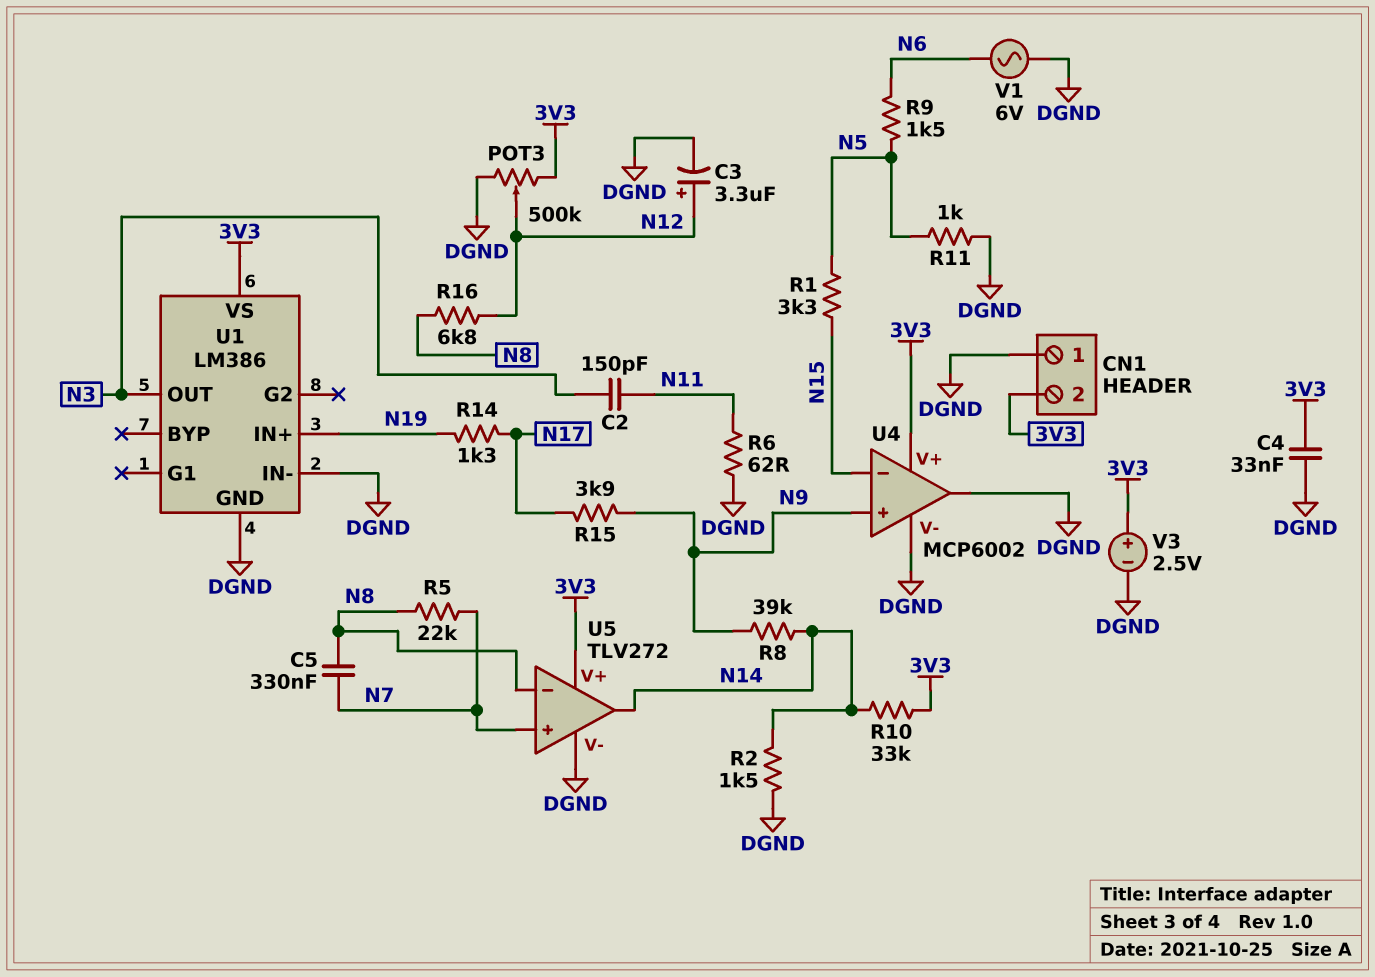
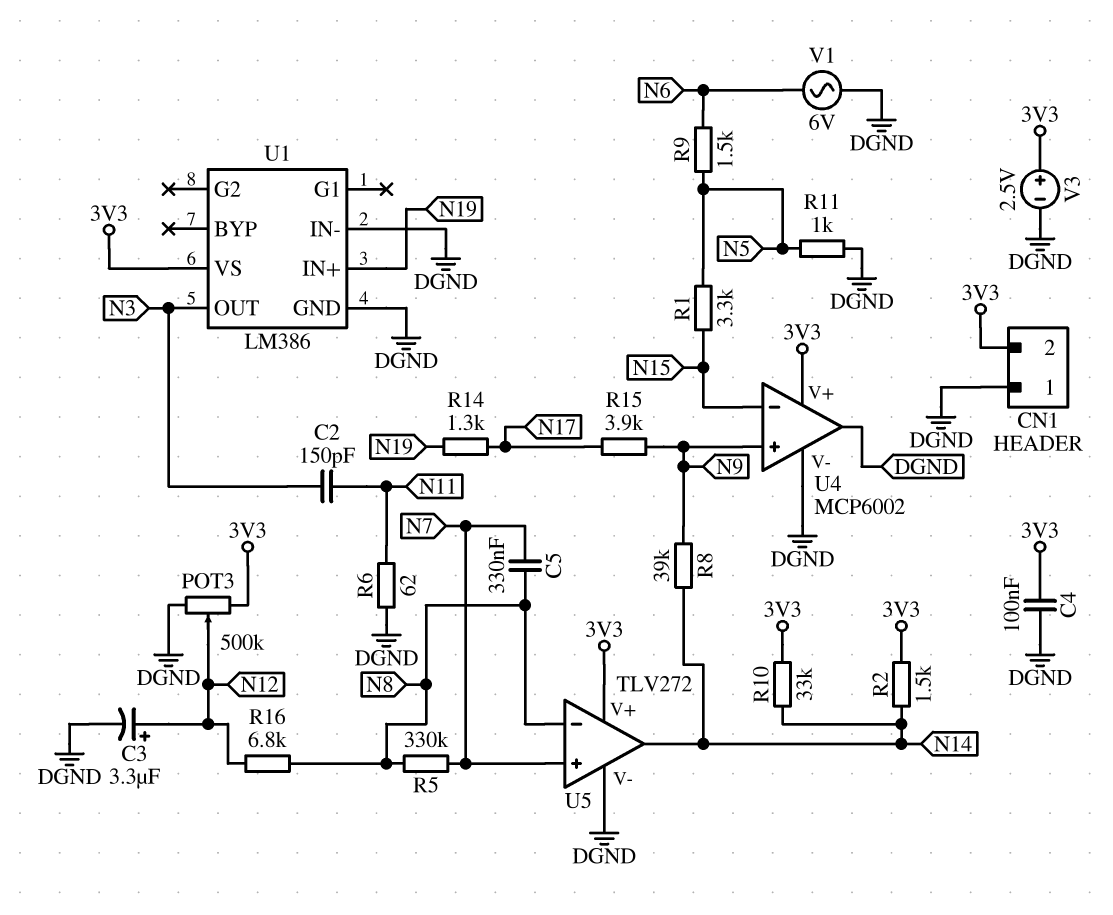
C4: 33nF (3V3, DGND) -> 100nF (3V3, DGND)
R2: 1.5k (DGND, N14) -> 1.5k (3V3, N14)
R5: 22k (N7, N8) -> 330k (N7, N8)

